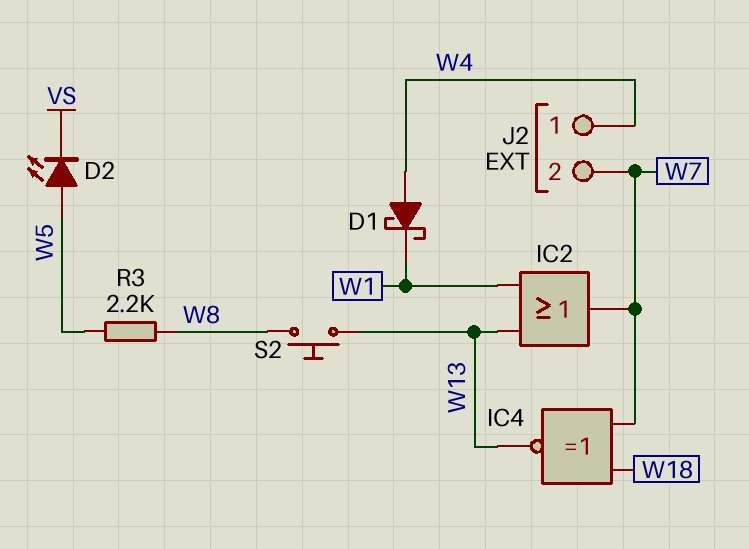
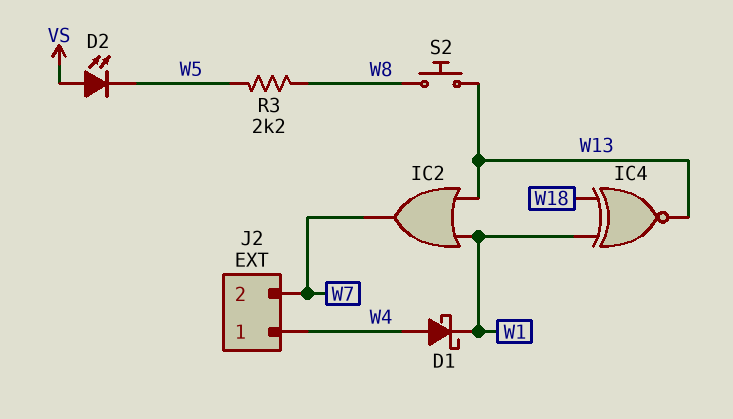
D2: LED (A W5, K VS) -> LED (A VS, K W5)
IC4: XNOR (in W7, in W18, out W13) -> XNOR (in W1, in W18, out W13)

